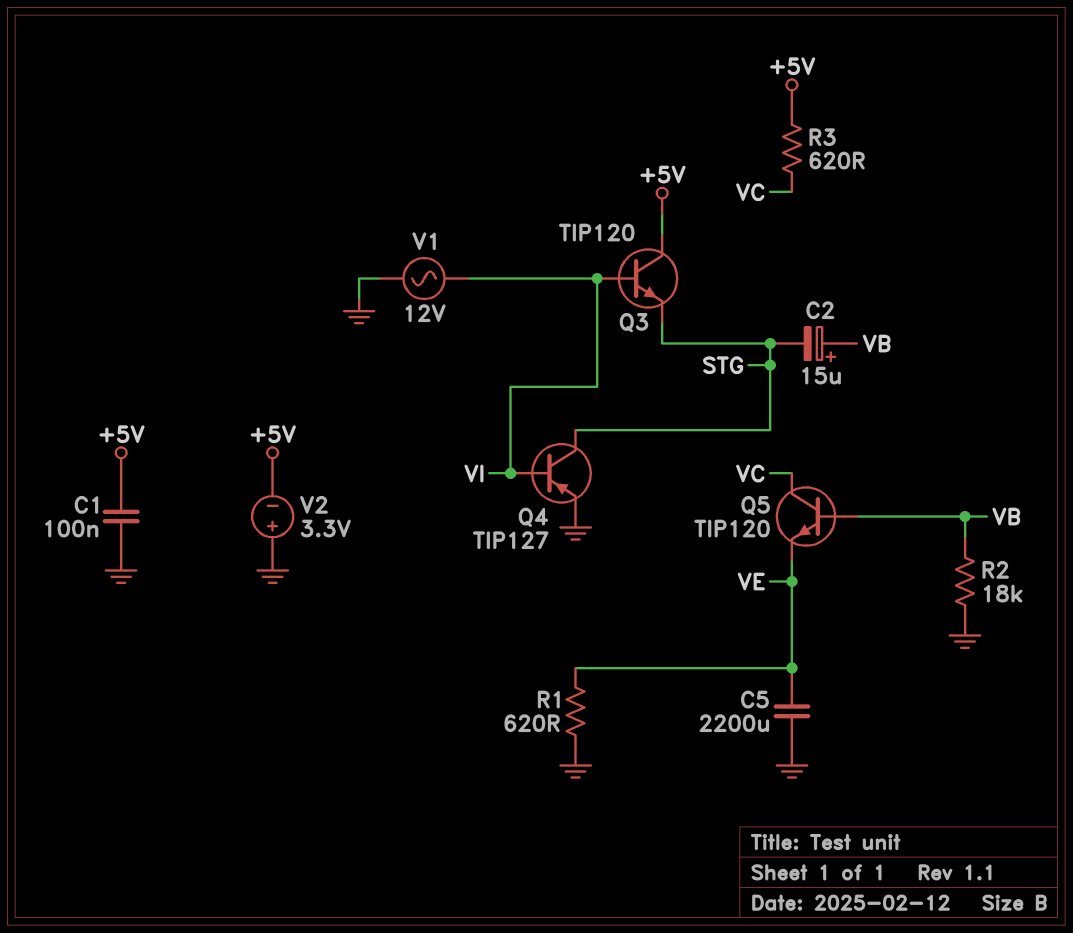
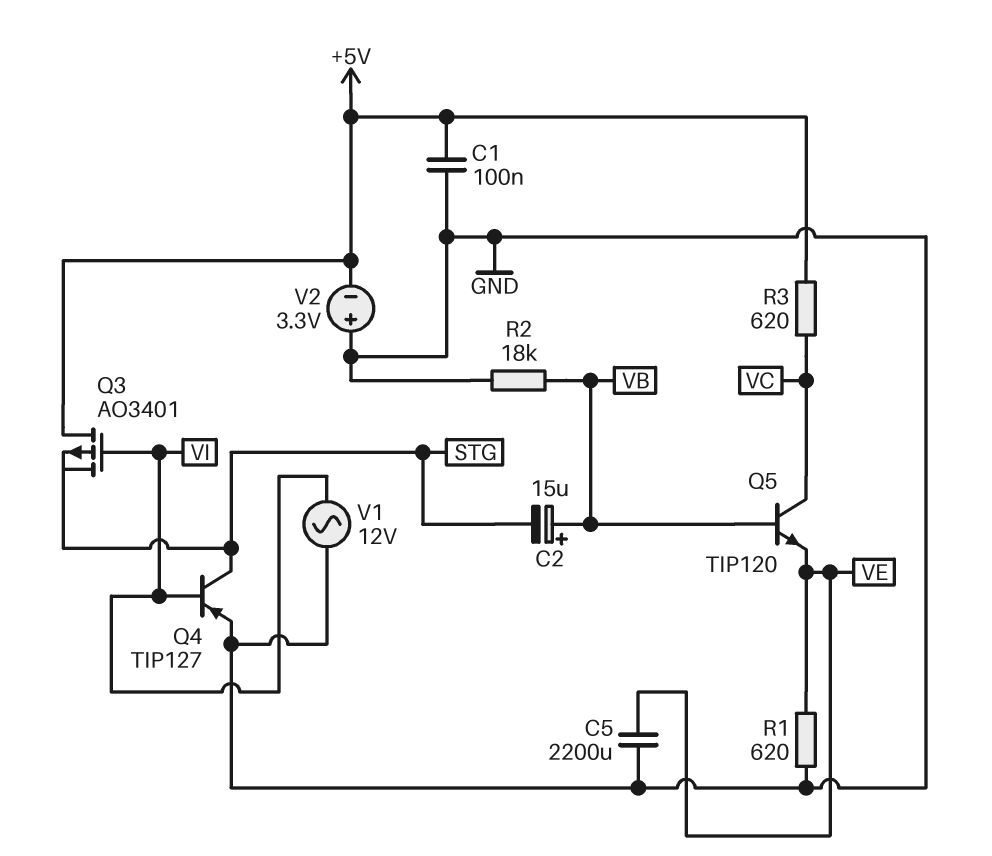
Q3: NPN TIP120 (B VI, C +5V, E STG) -> PMOS AO3401 (G VI, D +5V, S STG)

